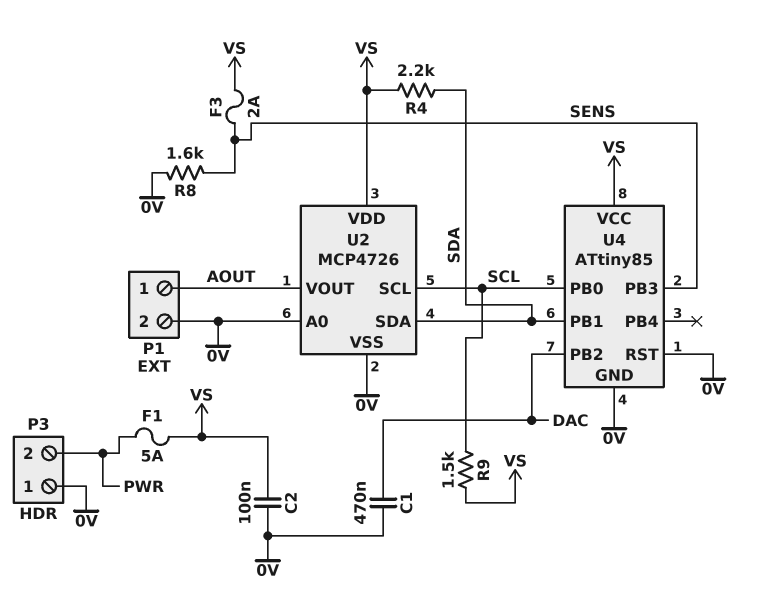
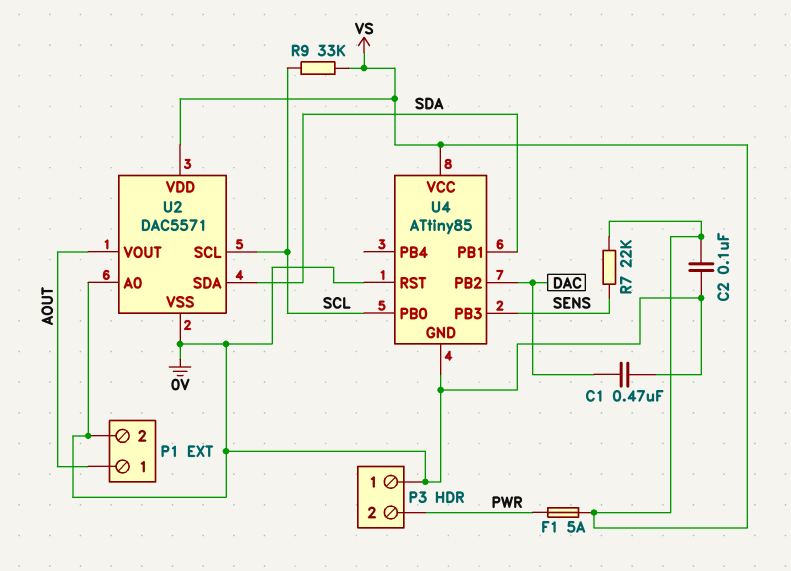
F3: 2A (SENS, VS) -> none
R4: 2.2k (SDA, VS) -> none
R7: none -> 22k (SENS, VS)
R8: 1.6k (0V, SENS) -> none
R9: 1.5k (SCL, VS) -> 33k (SCL, VS)
U2: MCP4726 -> DAC5571

